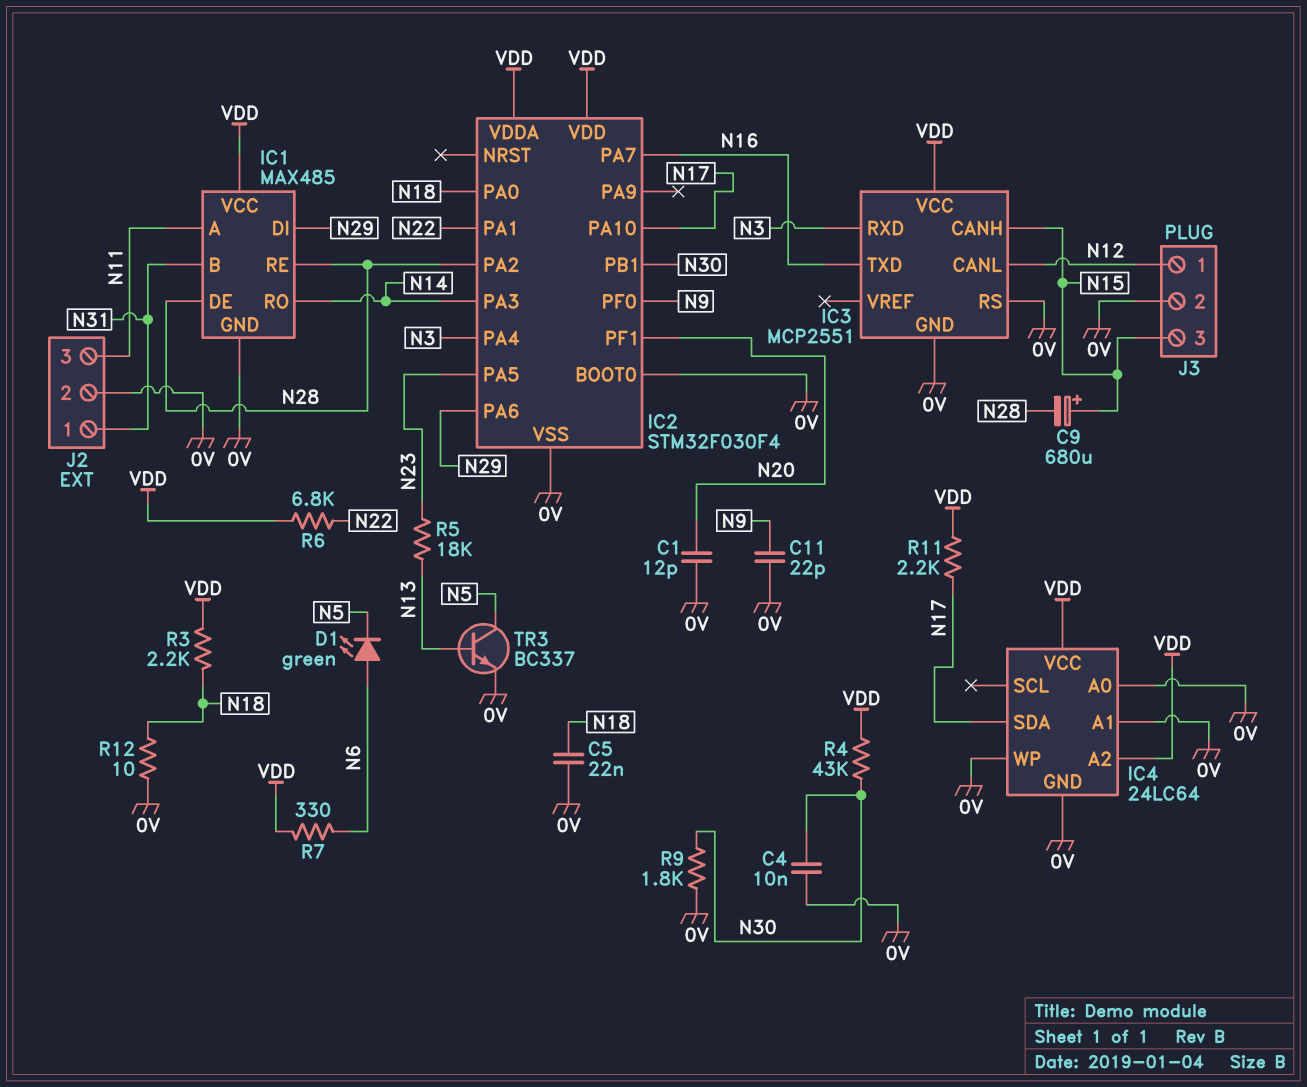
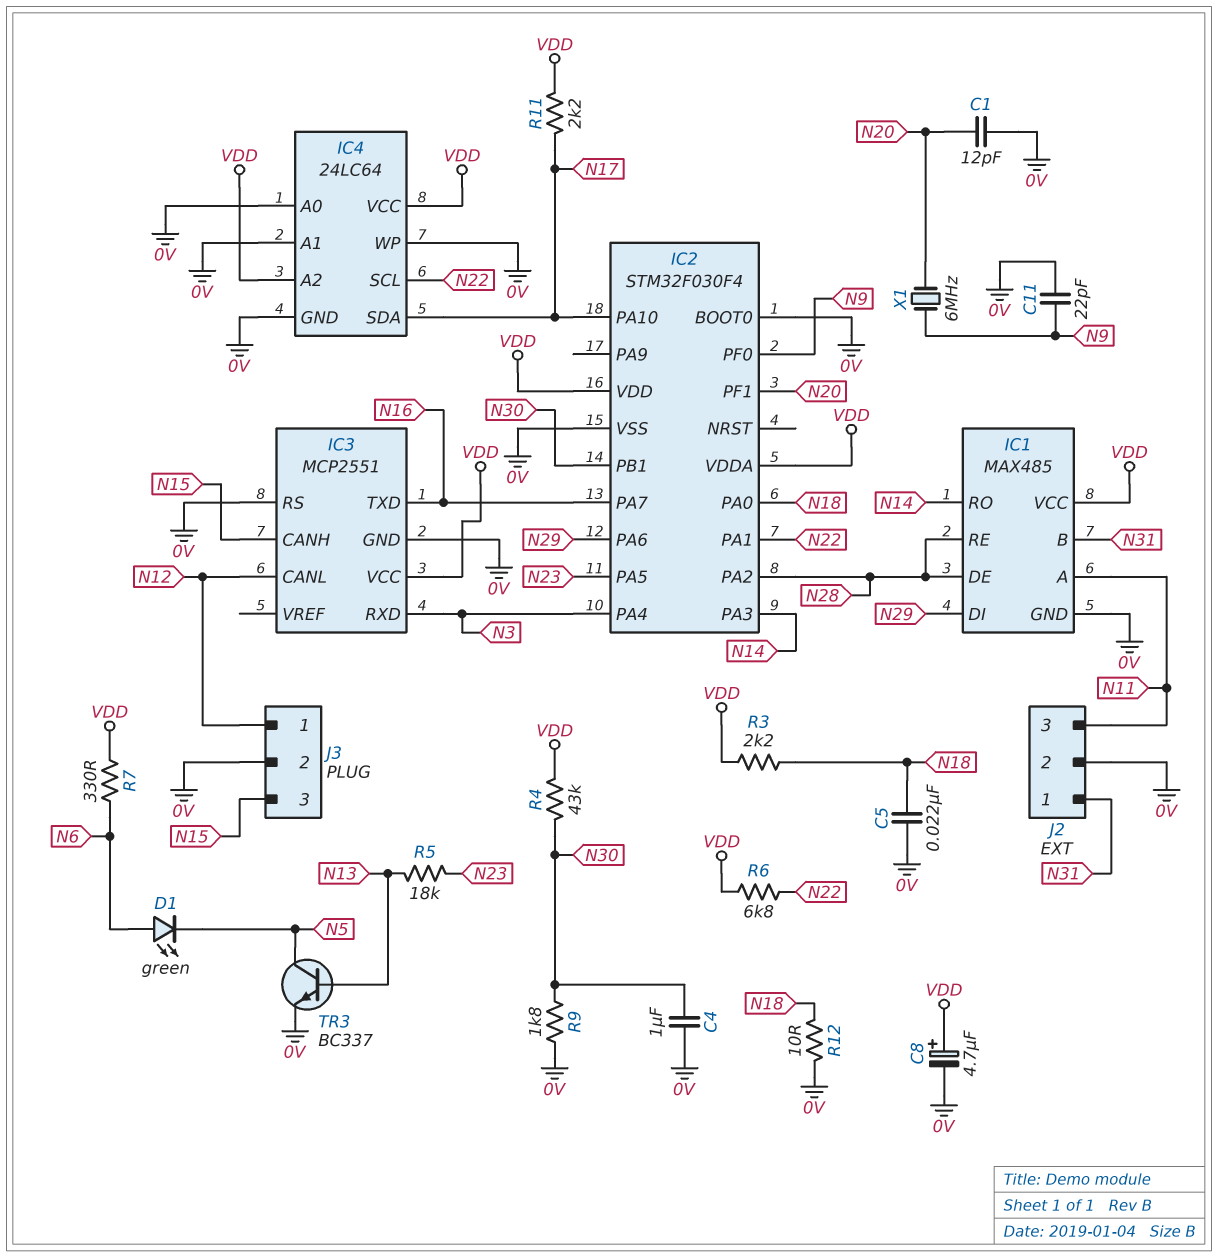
C4: 10nF (0V, N30) -> 1uF (0V, N30)
C8: none -> 4.7uF (plus VDD, minus 0V)
C9: 680uF (plus N15, minus N28) -> none
IC4 pin SCL: none -> N22
X1: none -> 6MHz (N9, N20)

